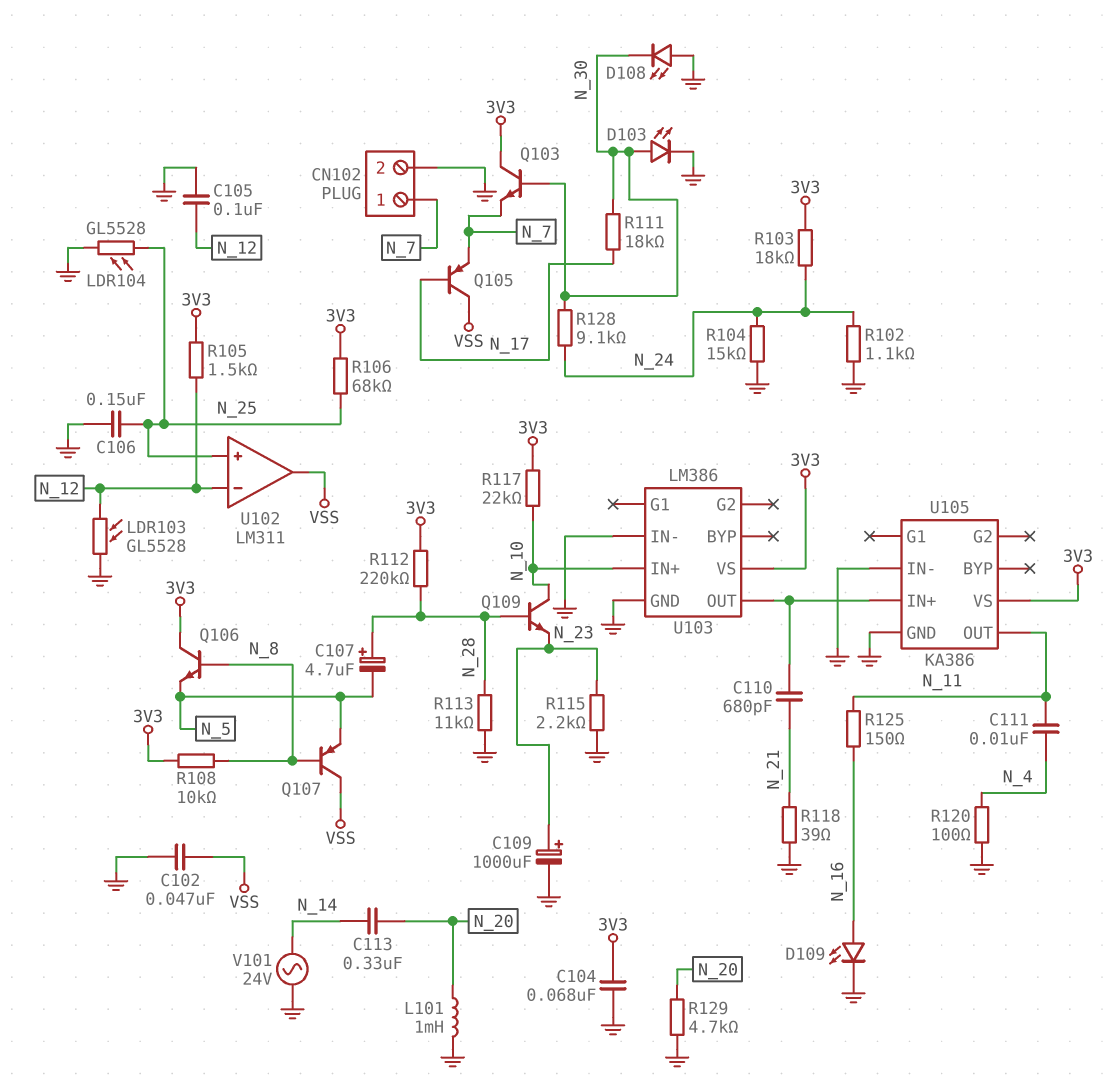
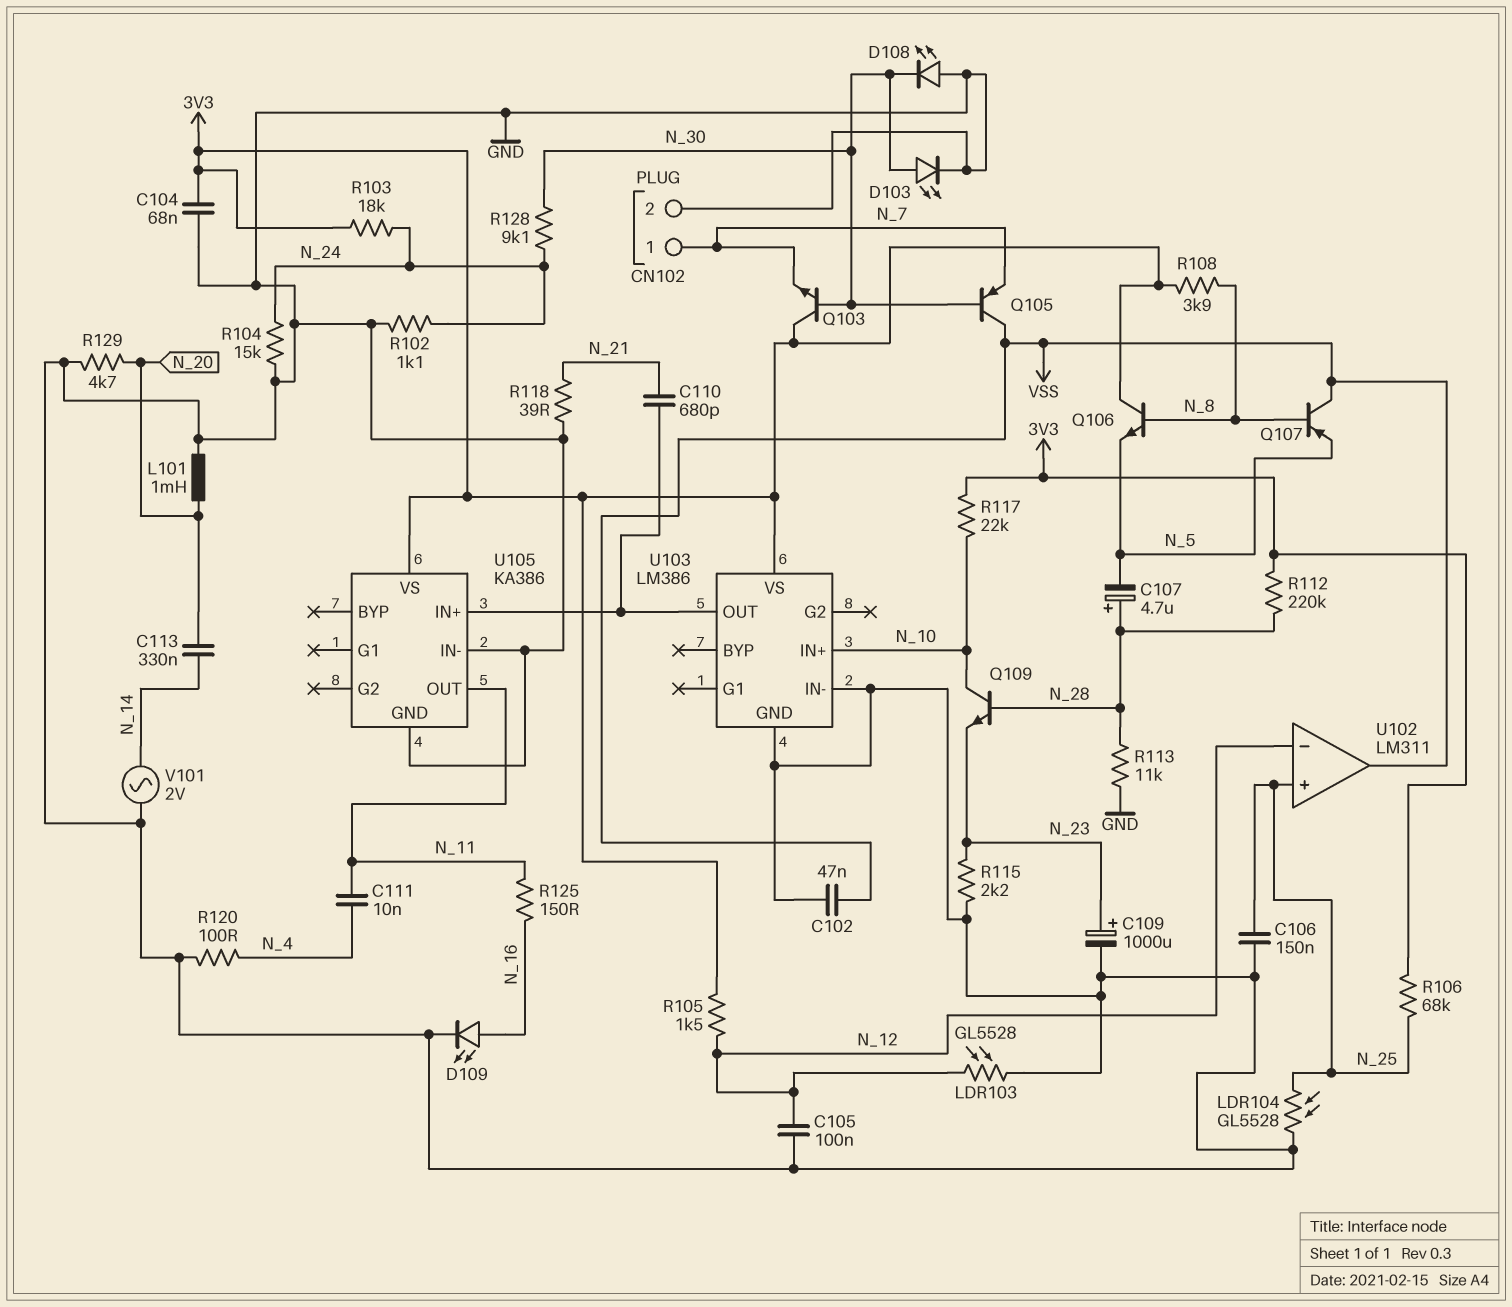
Q105: PNP (B N_17, C VSS, E N_7) -> PNP (B N_30, C VSS, E N_7)
R108: 10k (3V3, N_8) -> 3.9k (3V3, N_8)
R111: 18k (N_17, N_30) -> none
V101: AC 24V (GND, N_14) -> AC 2V (GND, N_14)

